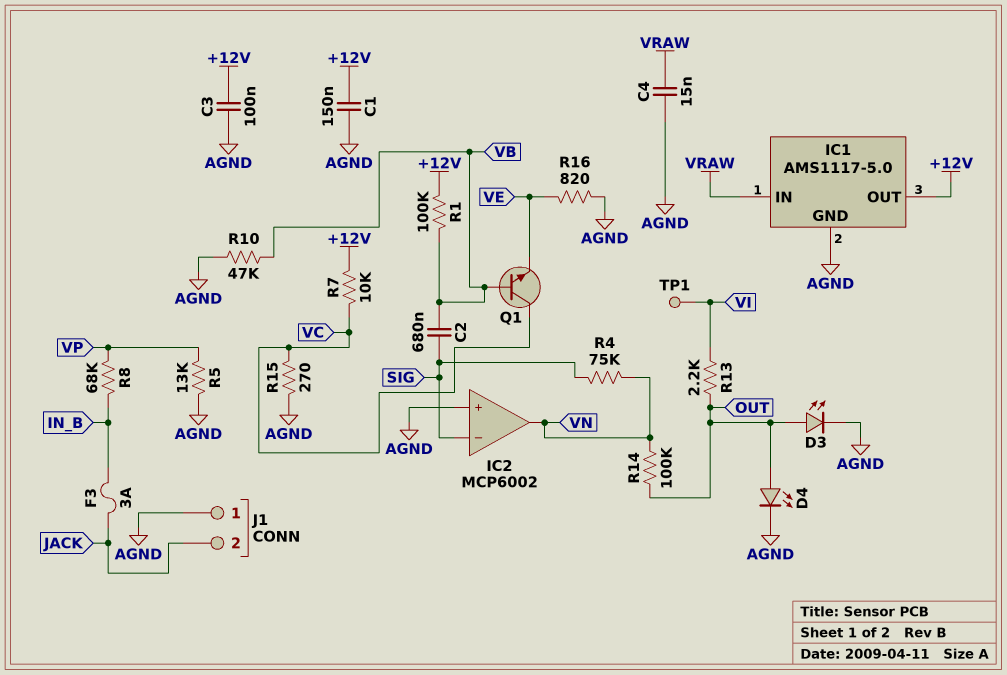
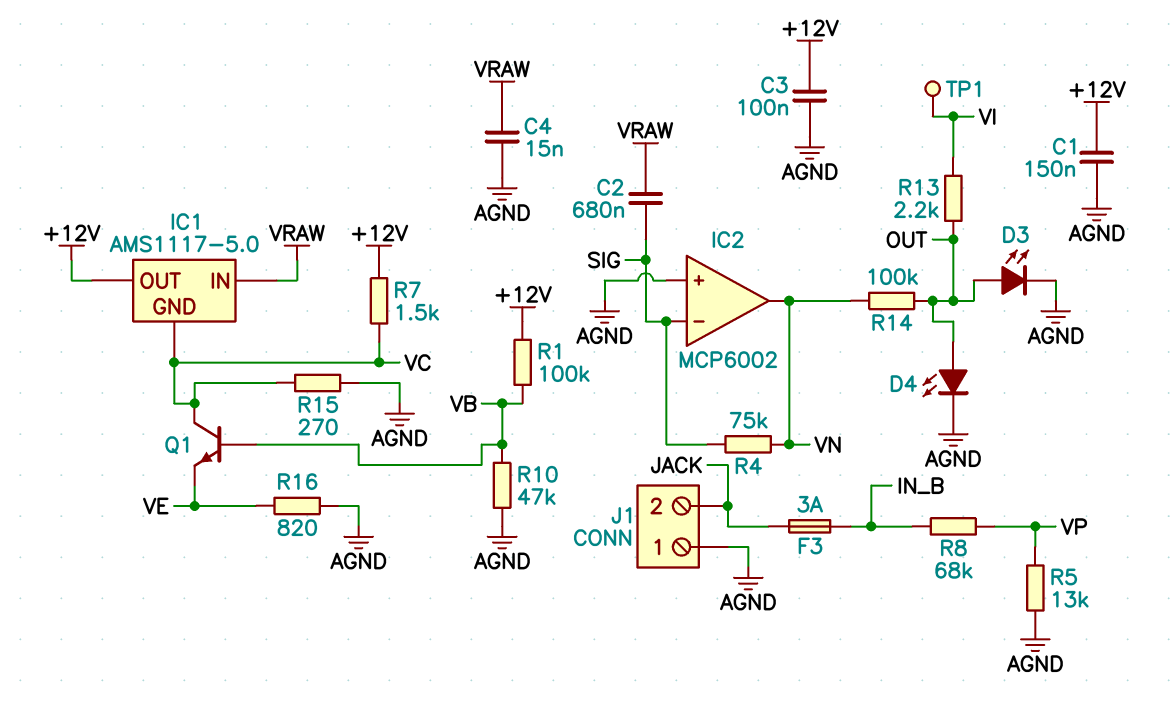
C2: 680nF (SIG, VB) -> 680nF (SIG, VRAW)
IC1 pin GND: AGND -> VC
R7: 10k (+12V, VC) -> 1.5k (+12V, VC)

